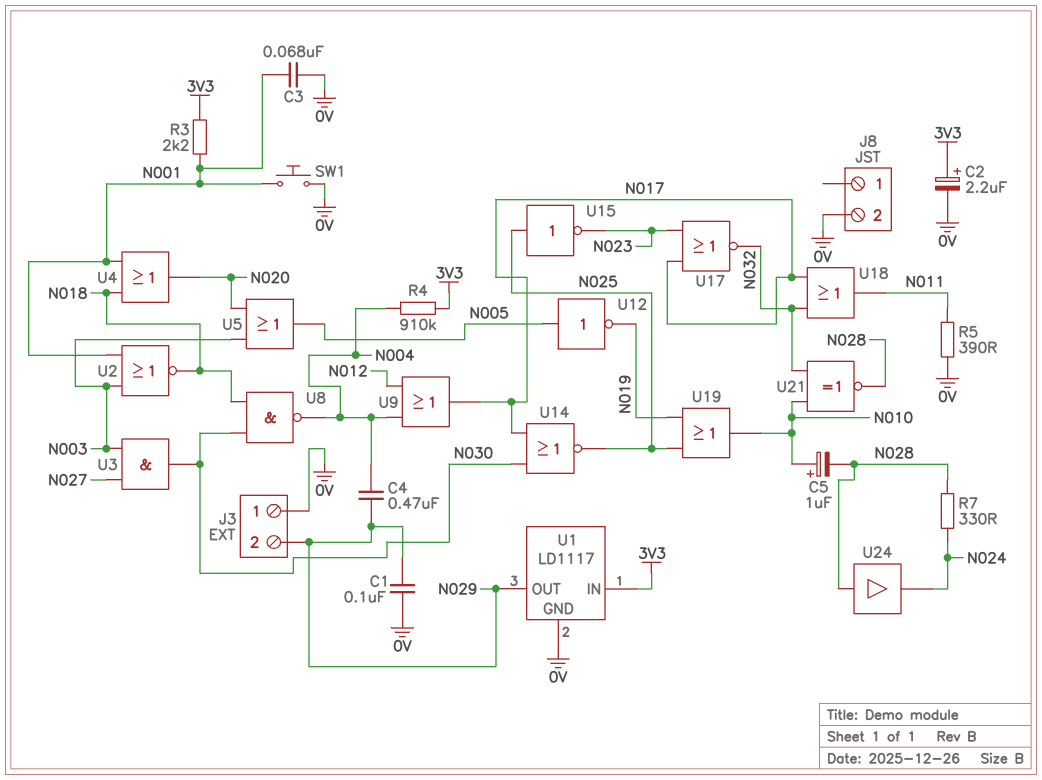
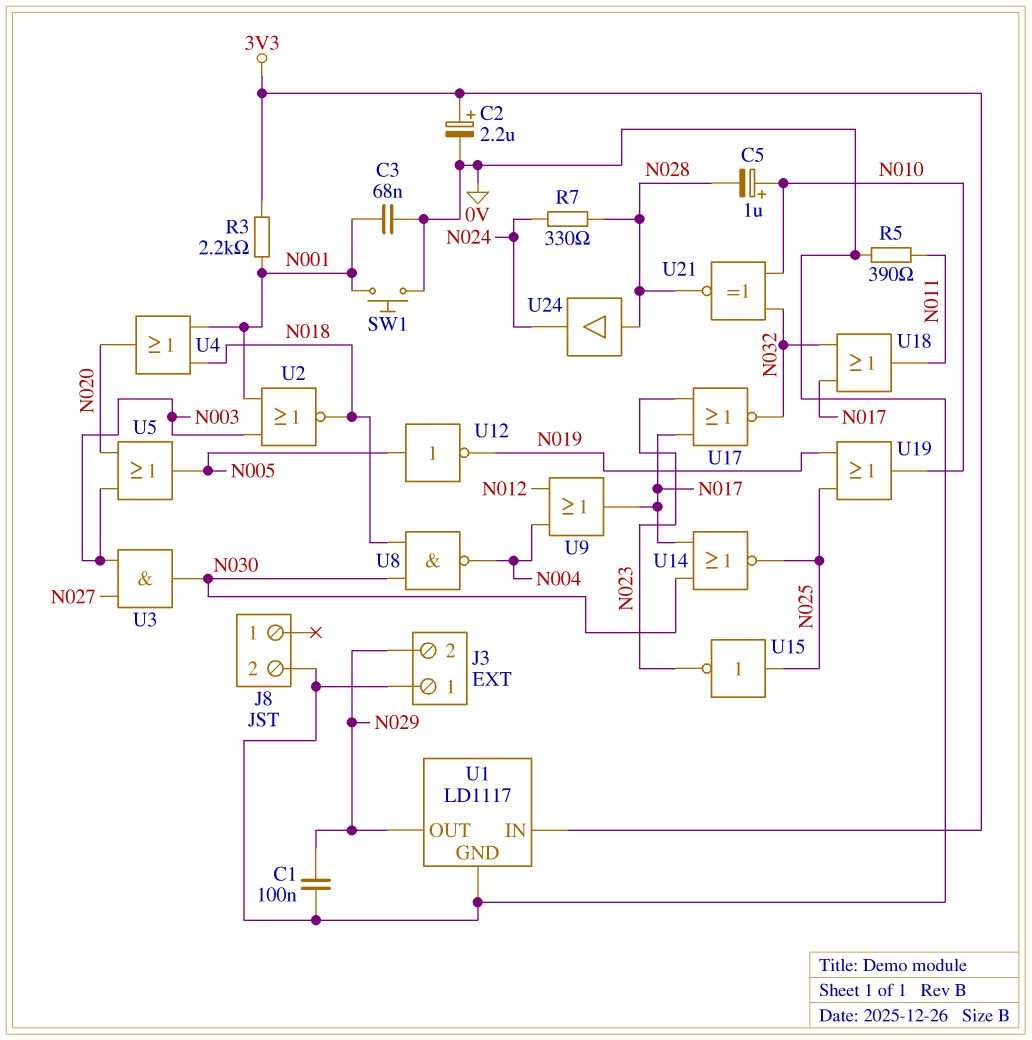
C4: 470nF (N004, N029) -> none
R4: 910k (3V3, N004) -> none

